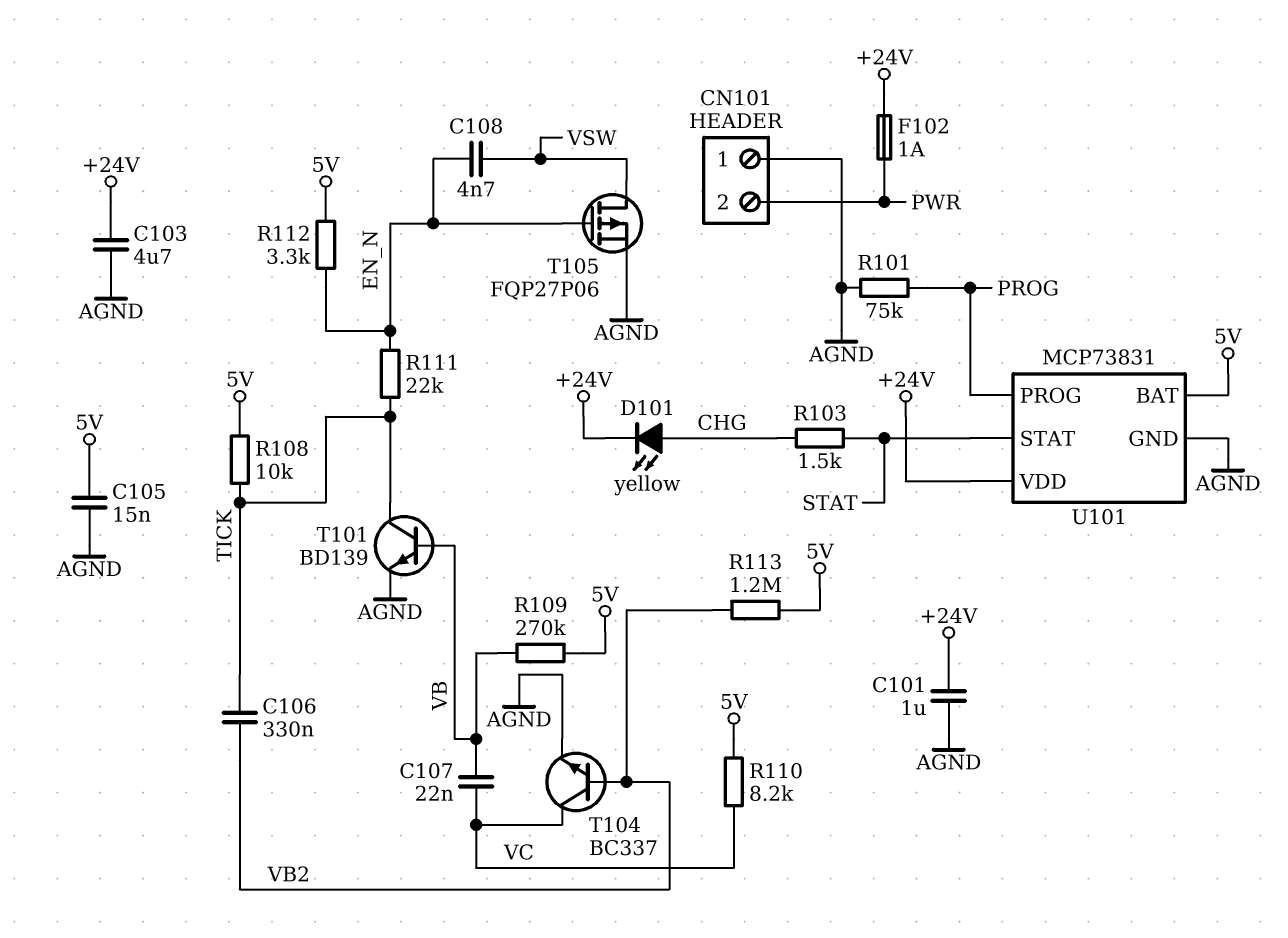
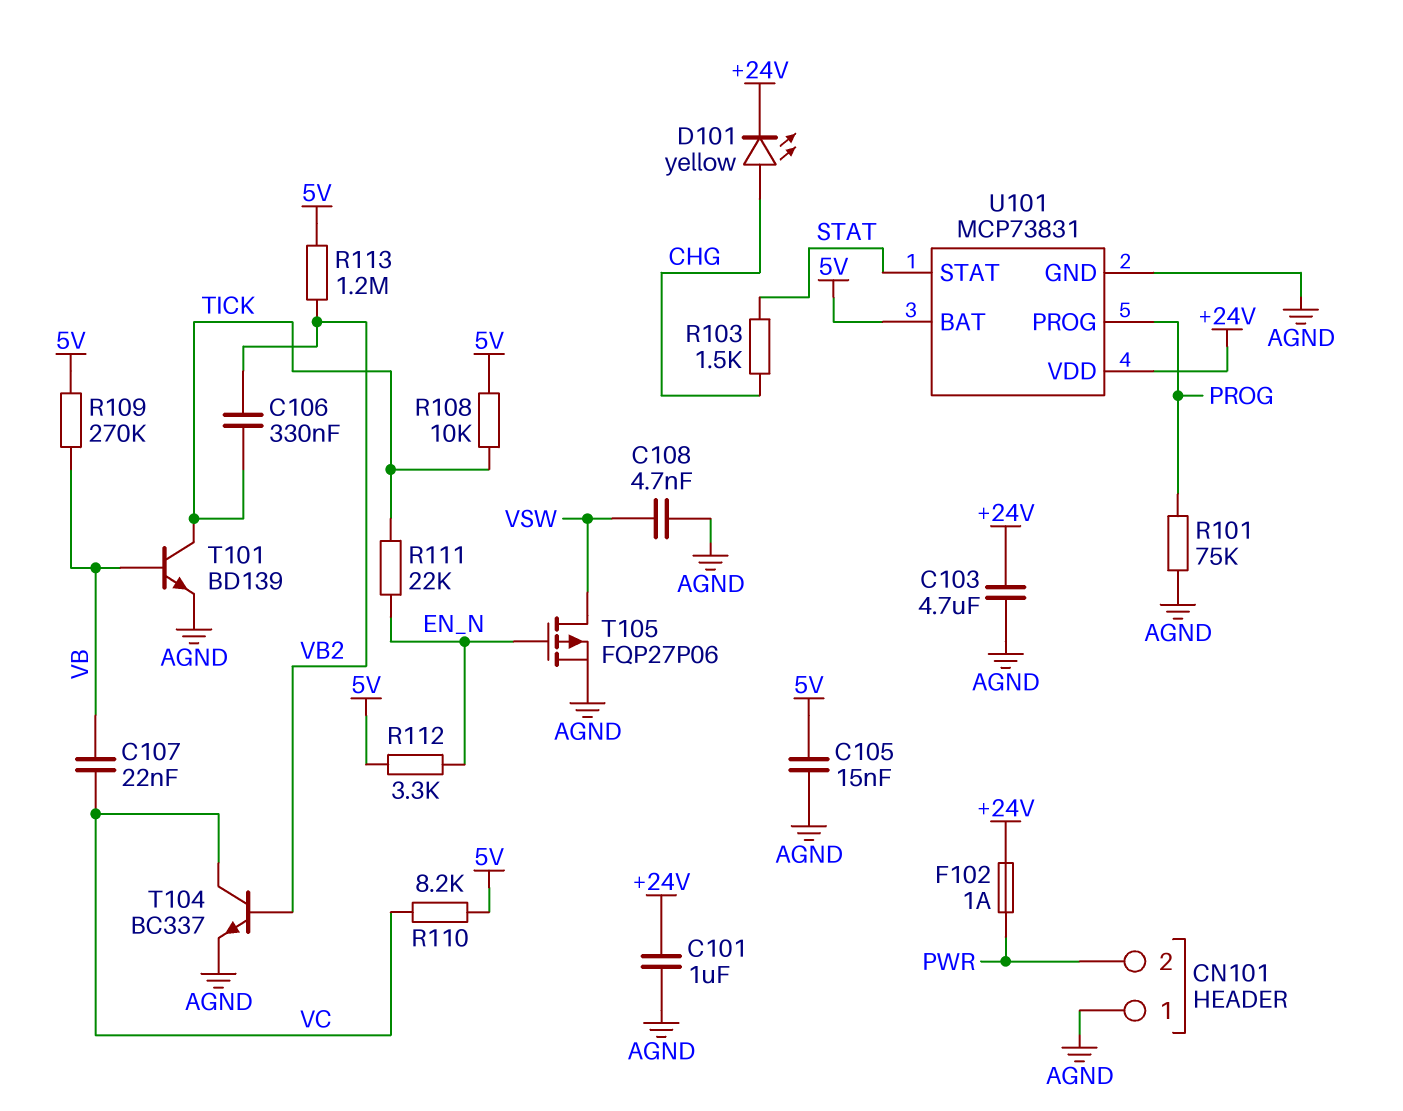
C108: 4.7nF (EN_N, VSW) -> 4.7nF (AGND, VSW)

